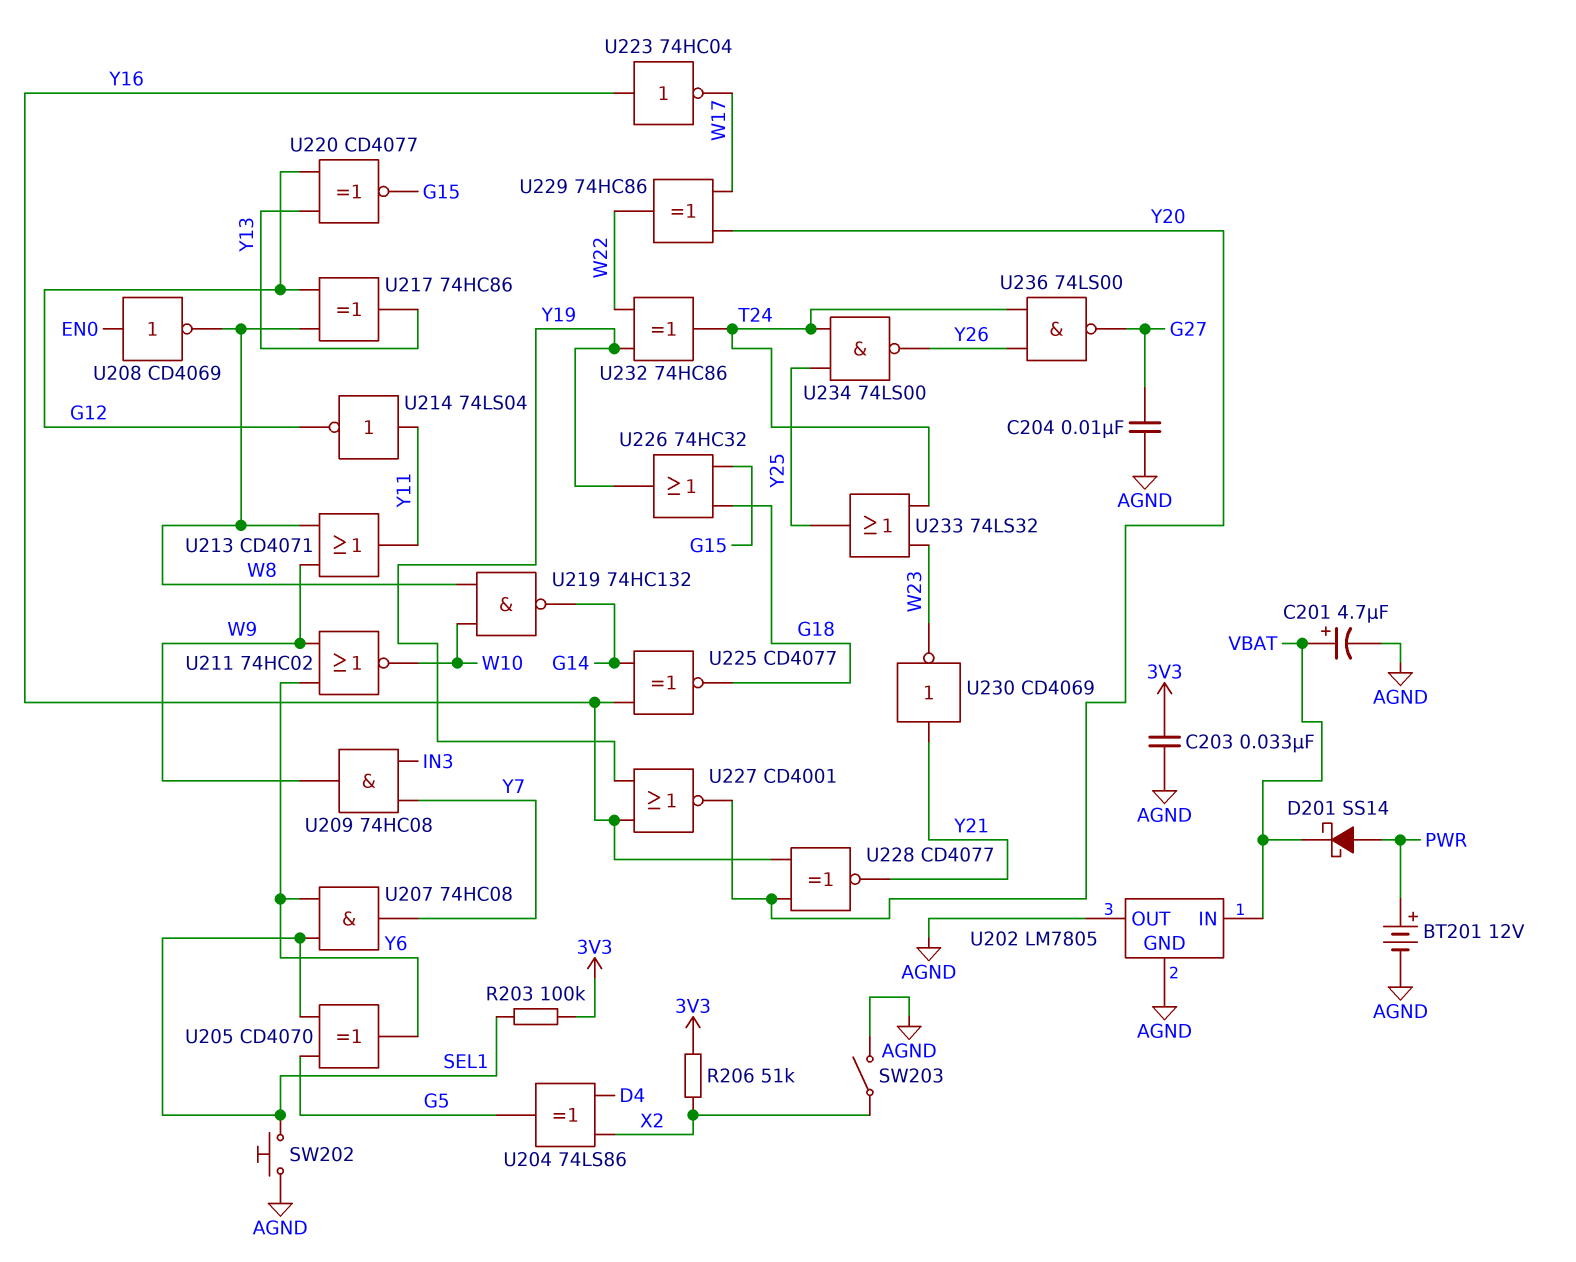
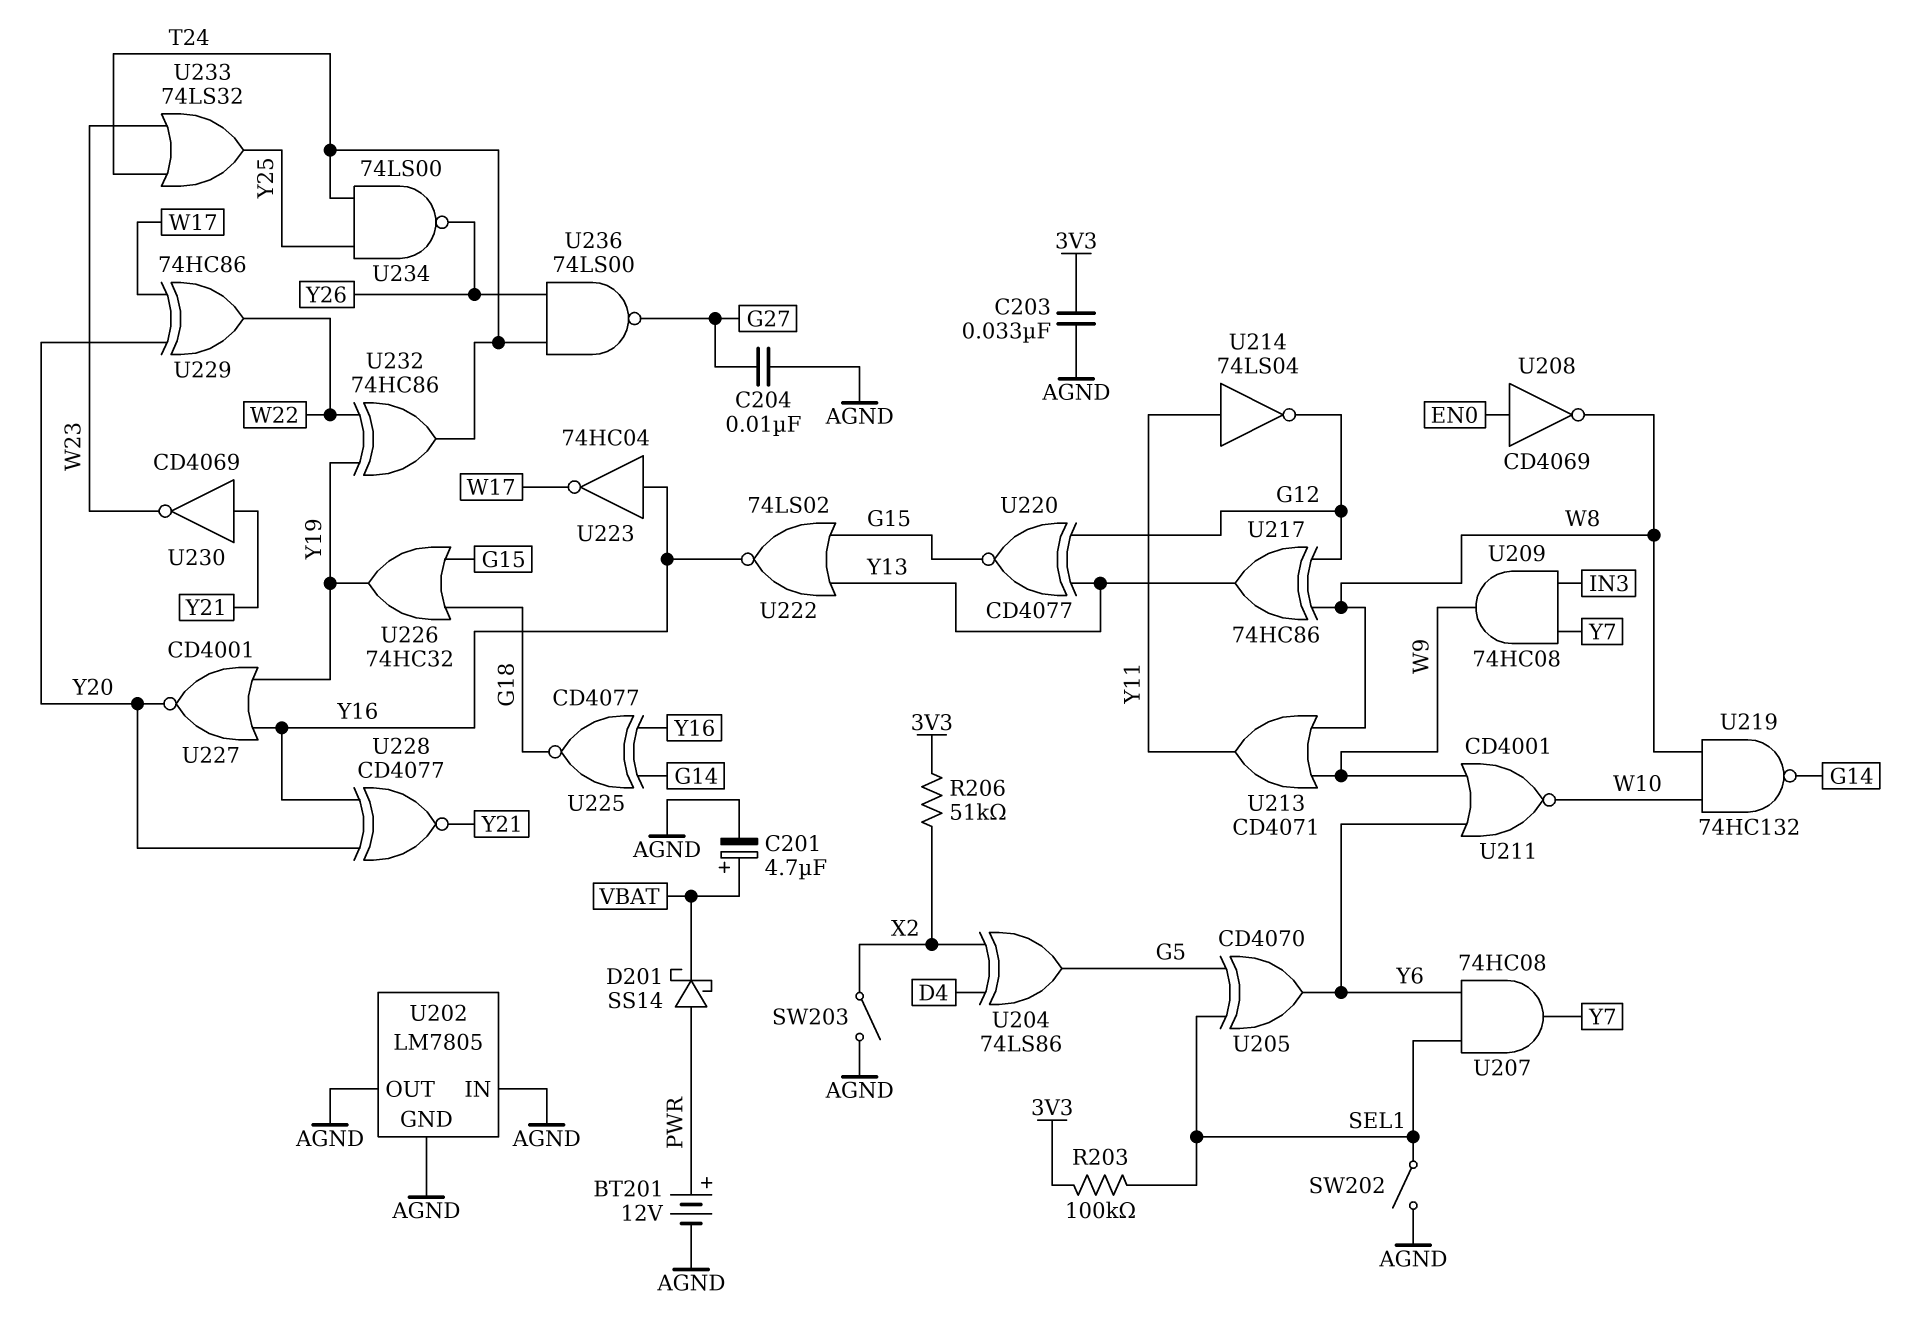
SW202: button (AGND, SEL1) -> switch (AGND, SEL1)
U202 pin IN: VBAT -> AGND
U211: NOR 74HC02 (in W9, in Y6, out W10) -> NOR CD4001 (in W9, in Y6, out W10)
U222: none -> NOR 74LS02 (in G15, in Y13, out Y16)

